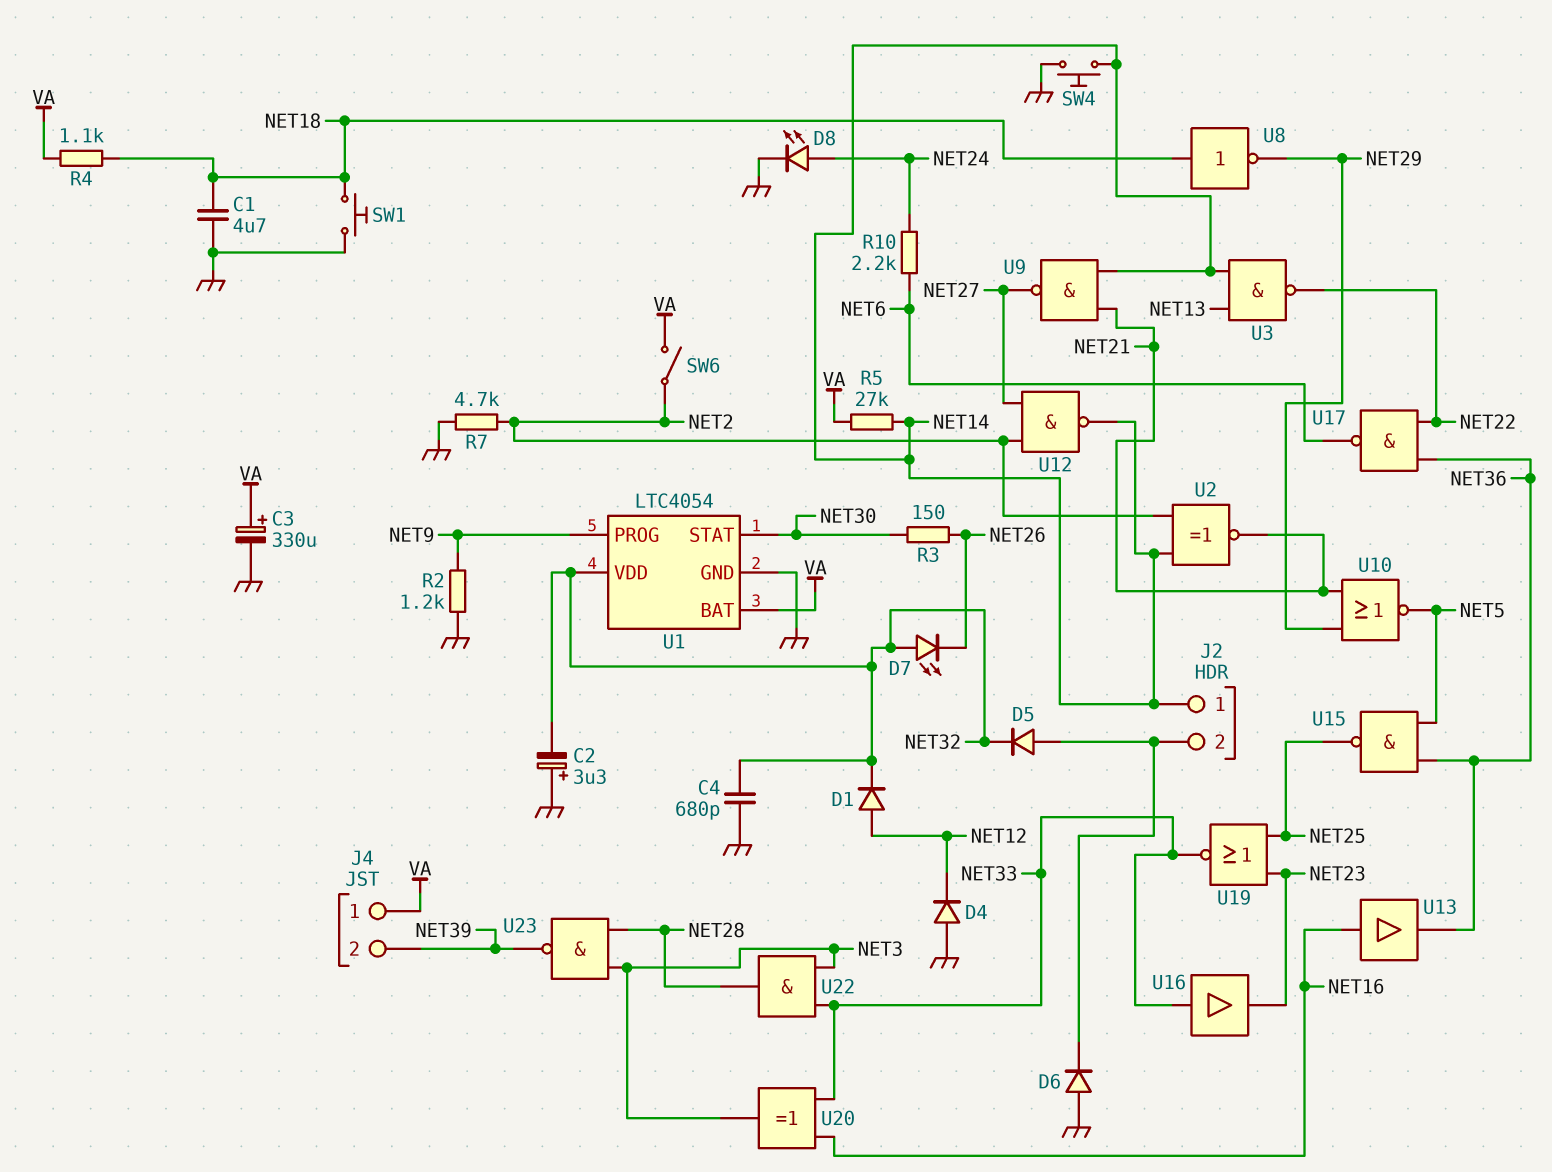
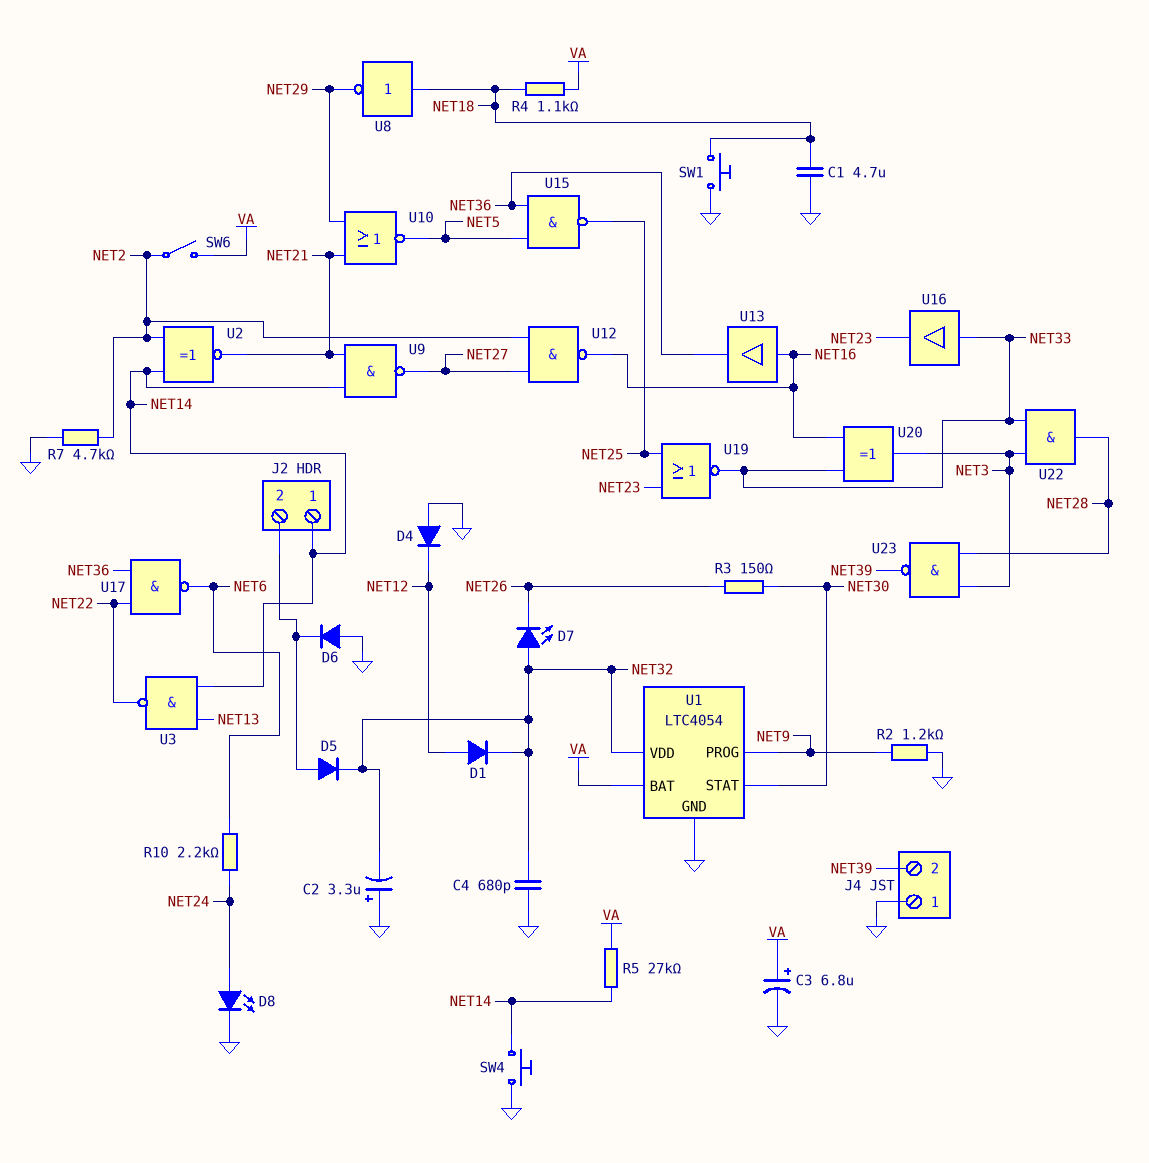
C3: 330uF (plus VA, minus GND) -> 6.8uF (plus VA, minus GND)
J4 pin 1: VA -> GND
U12: NAND (in NET2, in NET27, out NET14) -> NAND (in NET2, in NET27, out NET16)

